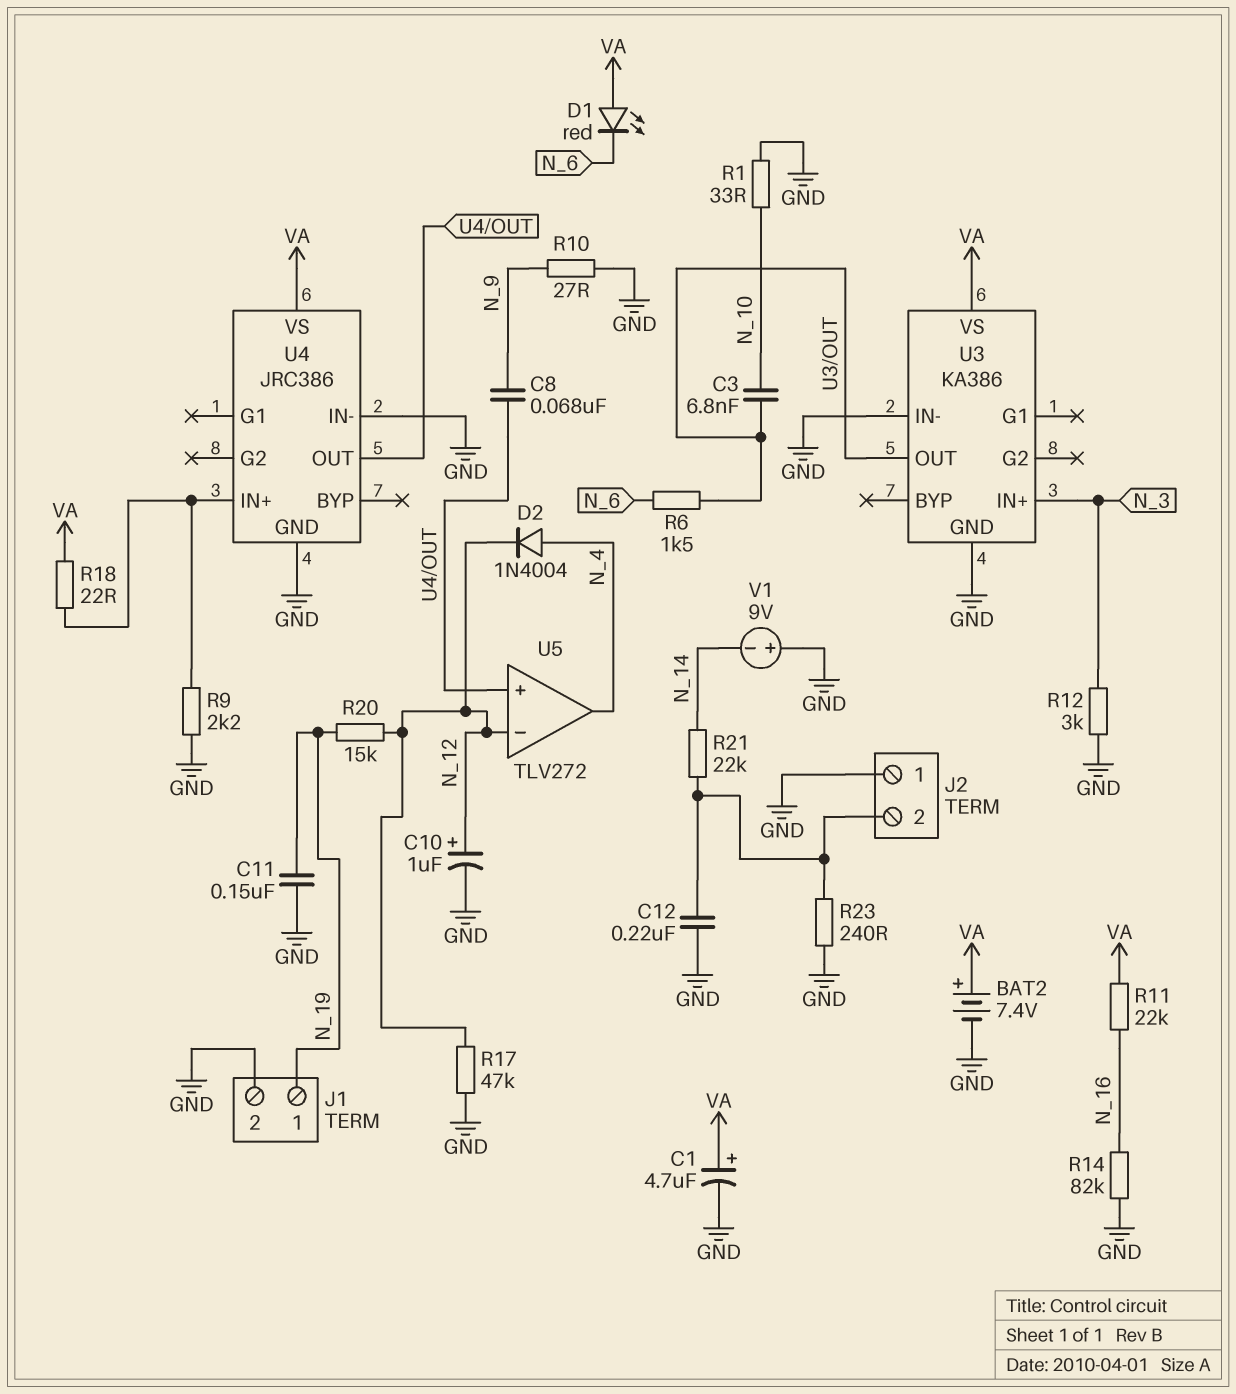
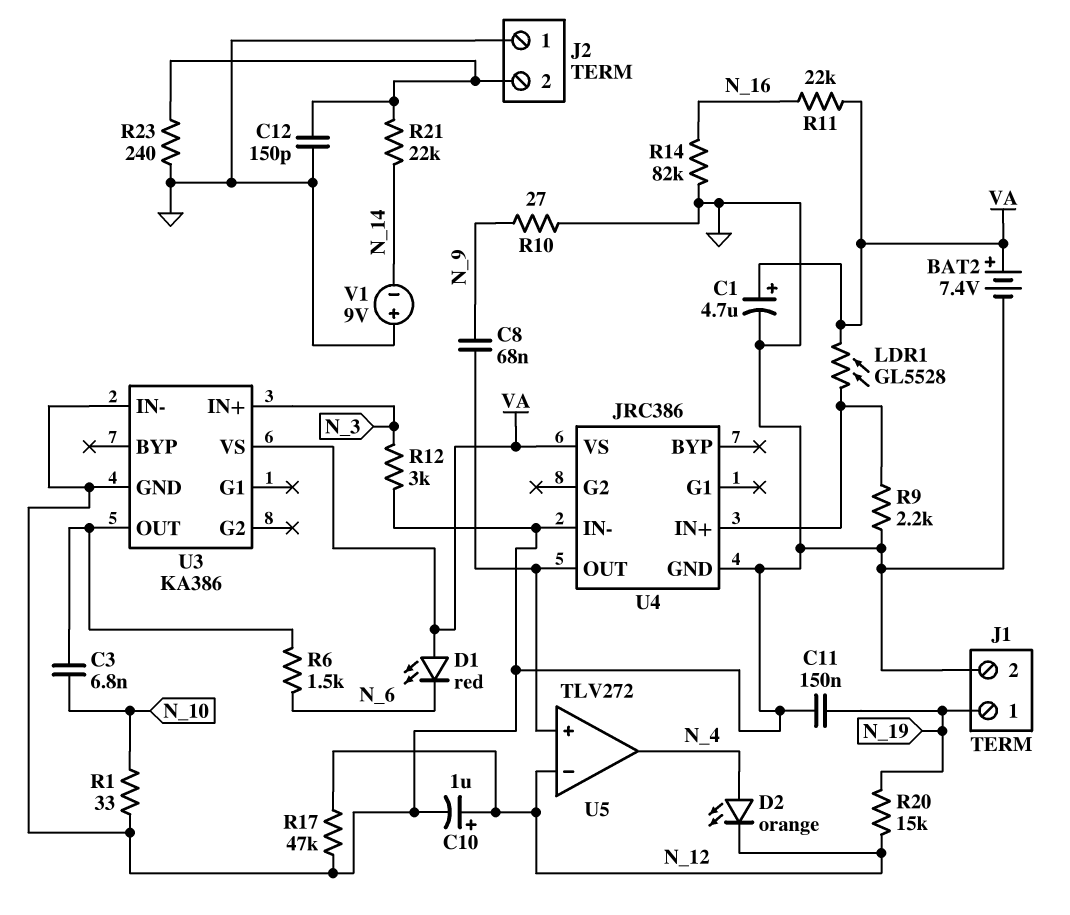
C12: 220nF (GND, J2/2) -> 150pF (GND, J2/2)
D2: diode 1N4004 (A N_4, K N_12) -> LED orange (A N_4, K N_12)
LDR1: none -> GL5528 (U4/IN+, VA)
R18: 22 (U4/IN+, VA) -> none

